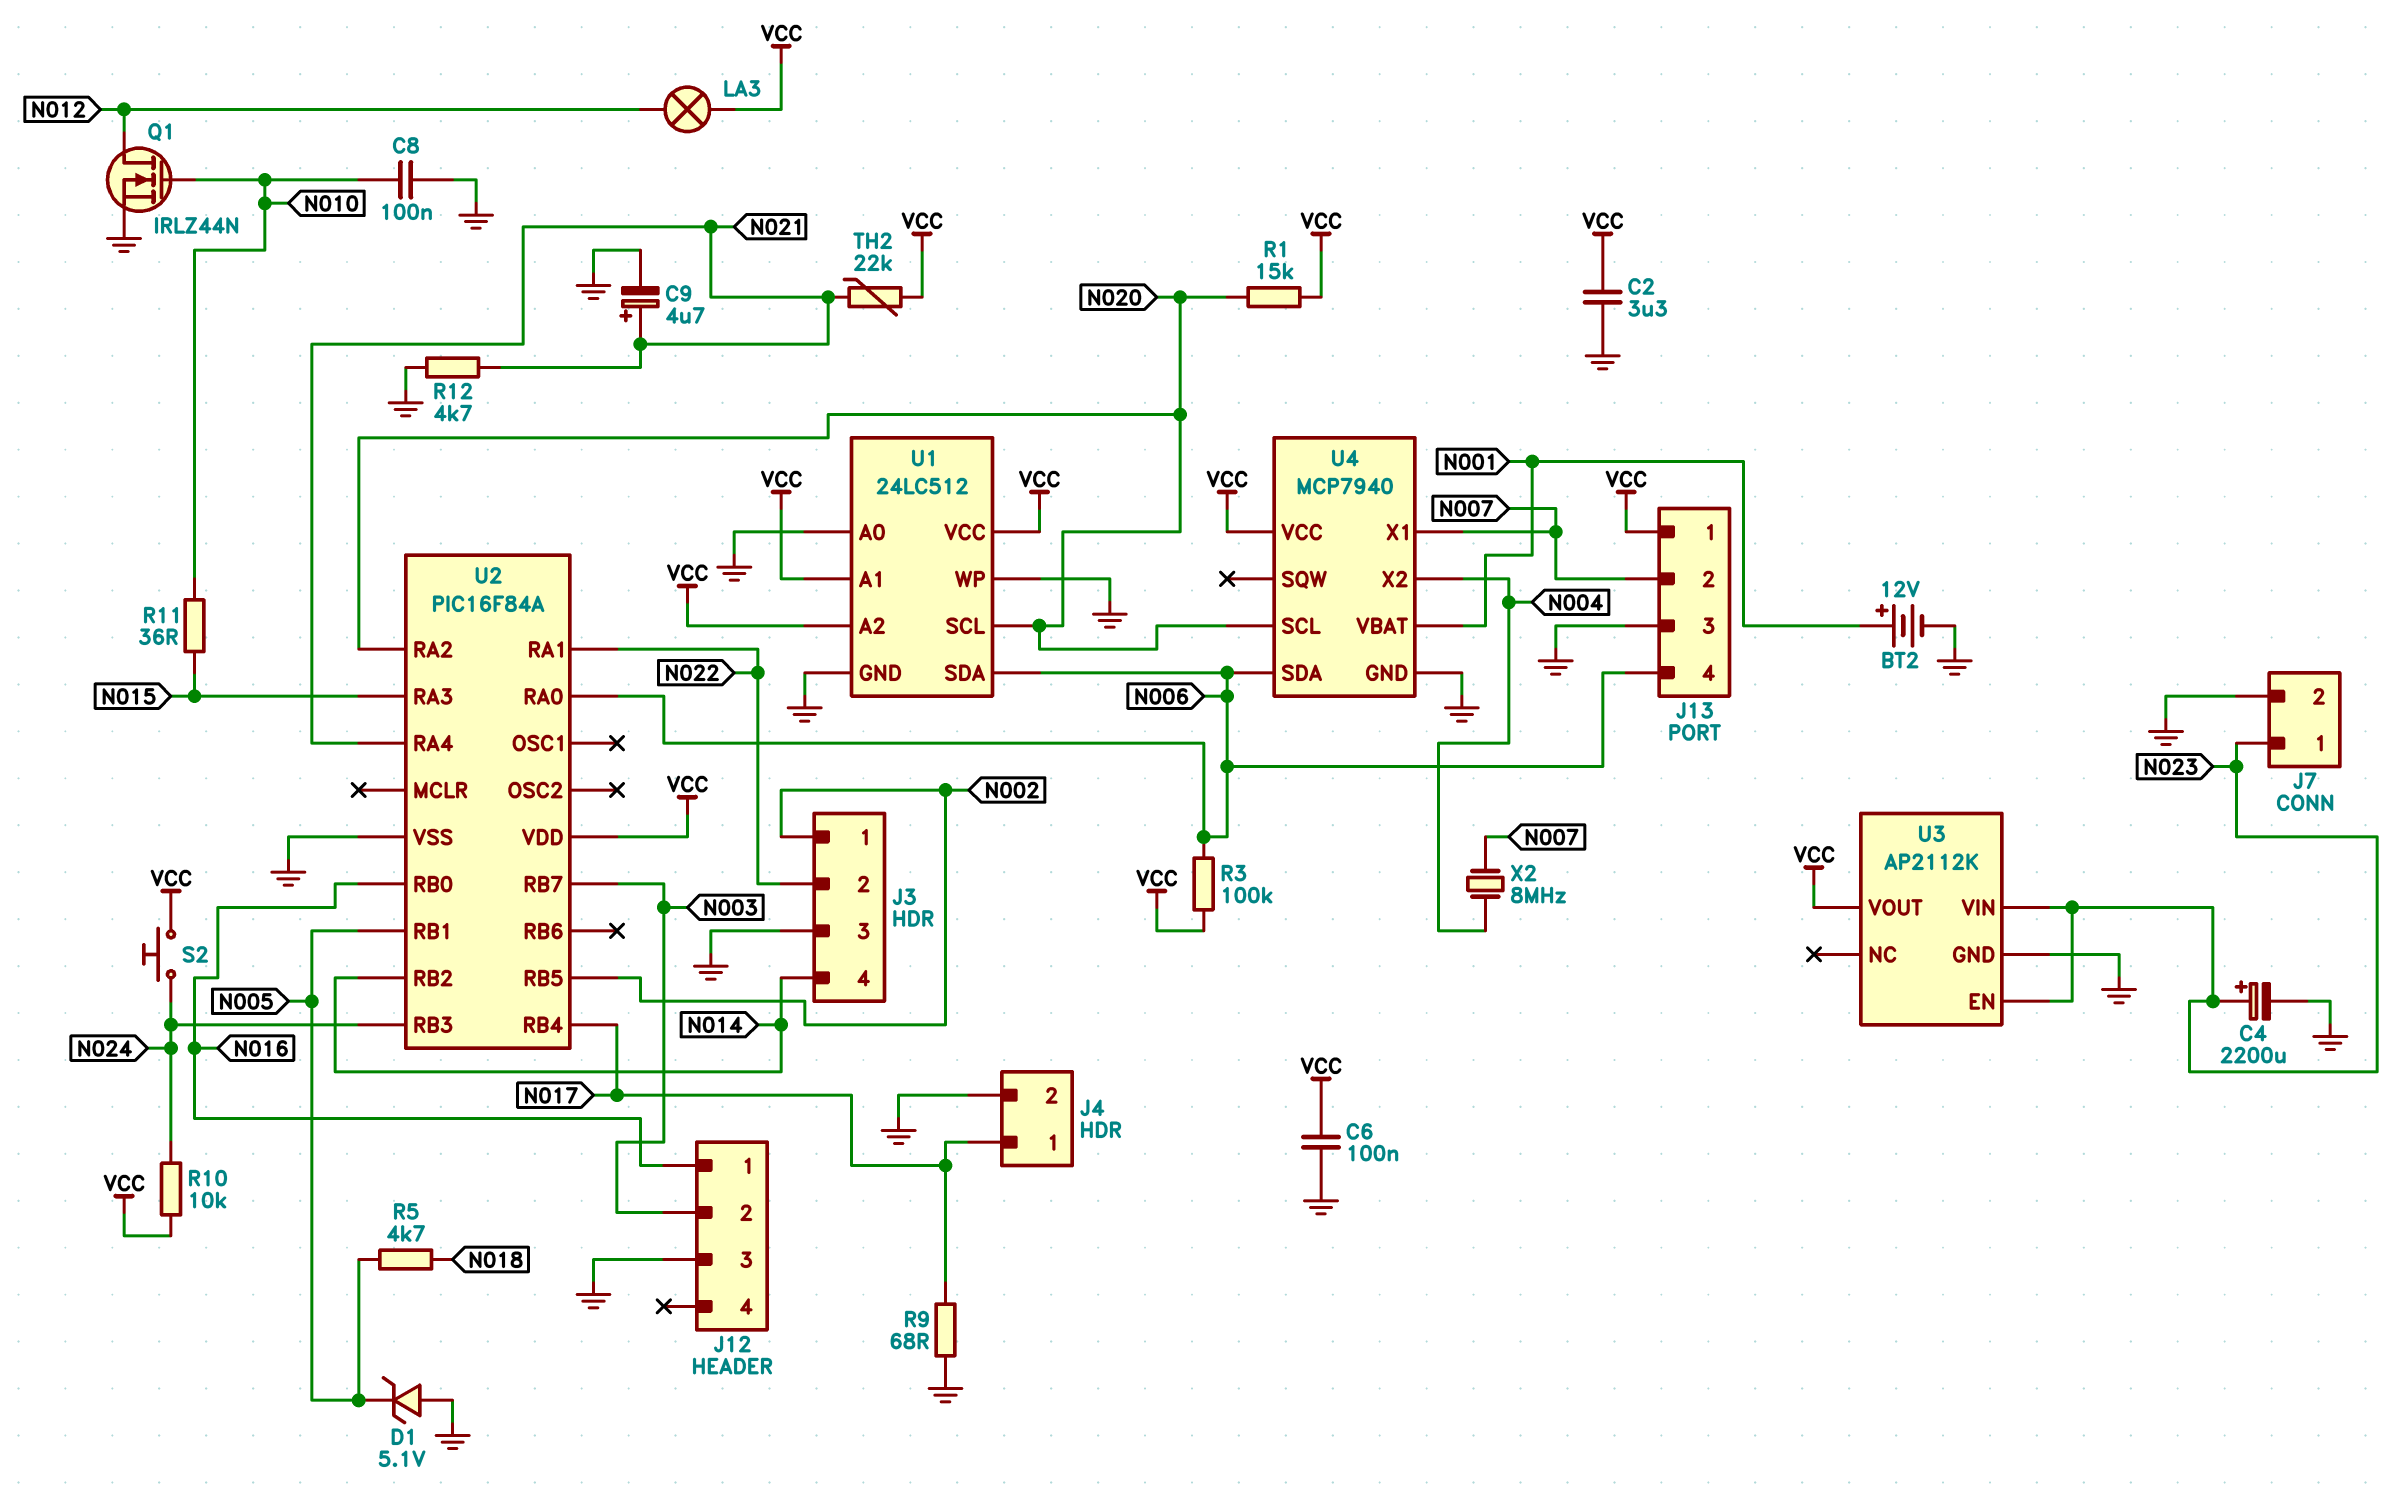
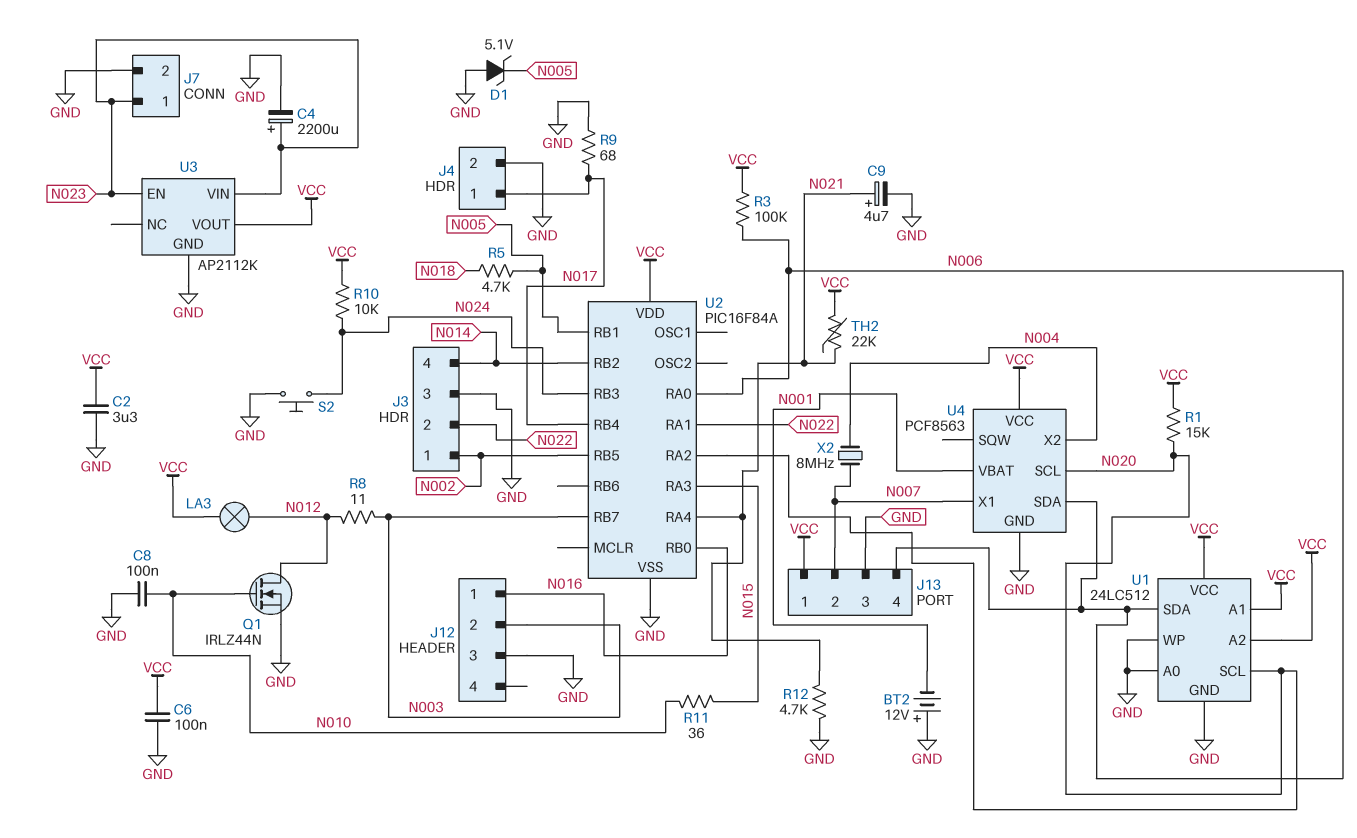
BT2: 12V (plus N001, minus GND) -> 12V (plus GND, minus N001)
R8: none -> 11 (N003, N012)
S2: button (N024, VCC) -> button (GND, N024)
U4: MCP7940 -> PCF8563

